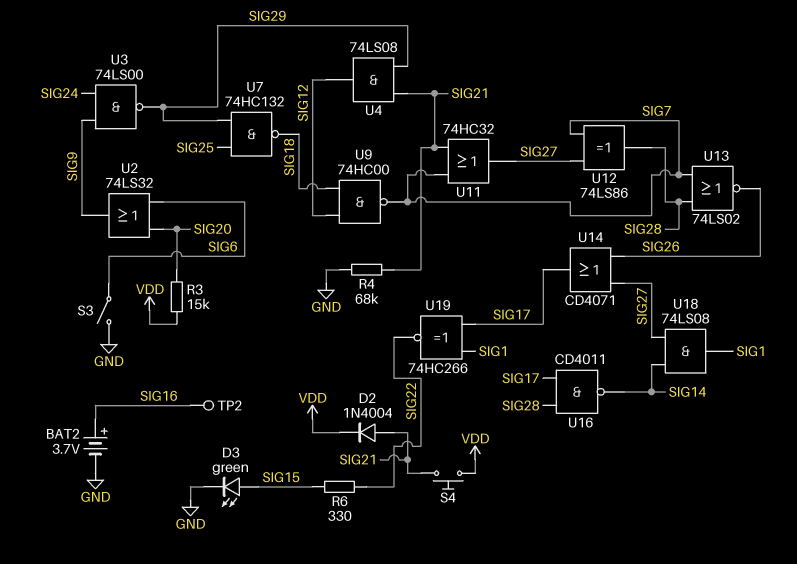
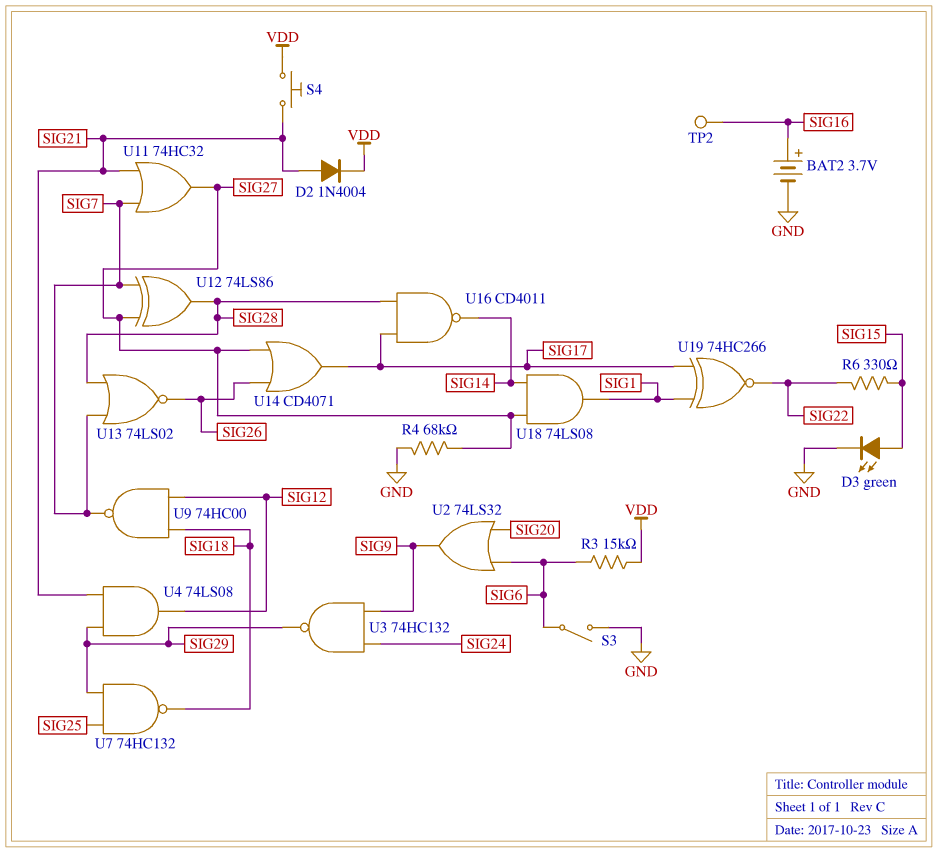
R3: 15k (SIG20, VDD) -> 15k (SIG6, VDD)
R4: 68k (GND, SIG21) -> 68k (GND, SIG27)
U3: NAND 74LS00 (in SIG9, in SIG24, out SIG29) -> NAND 74HC132 (in SIG9, in SIG24, out SIG29)

